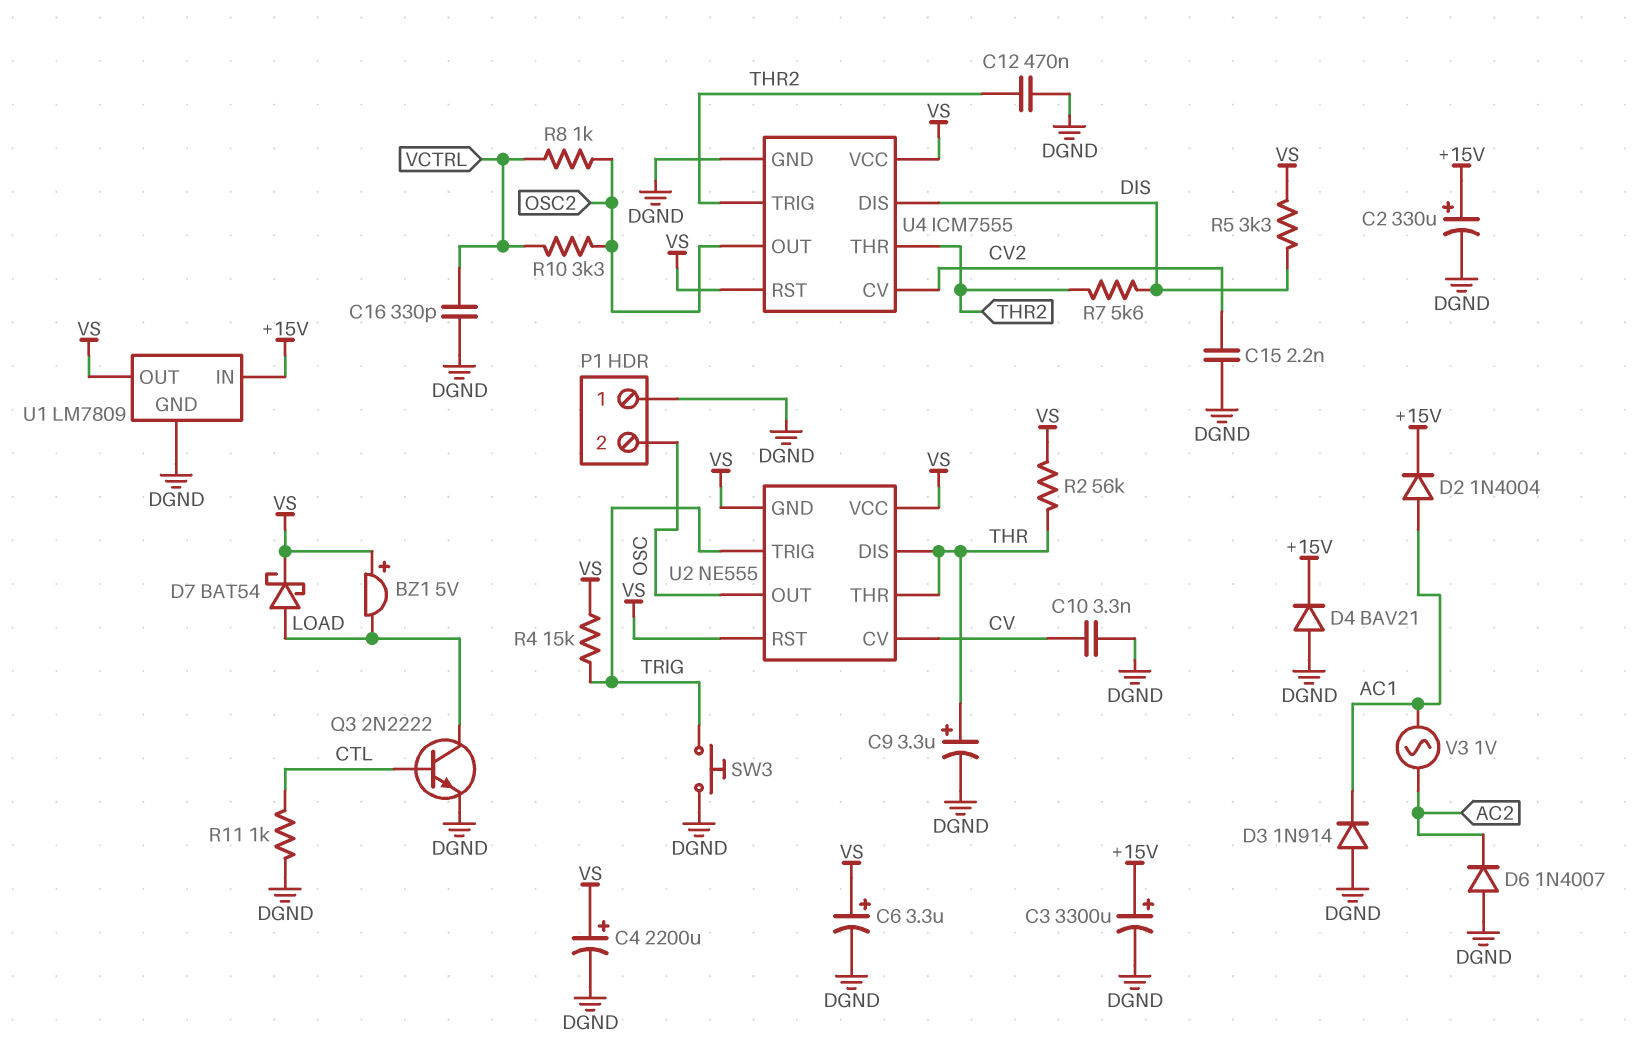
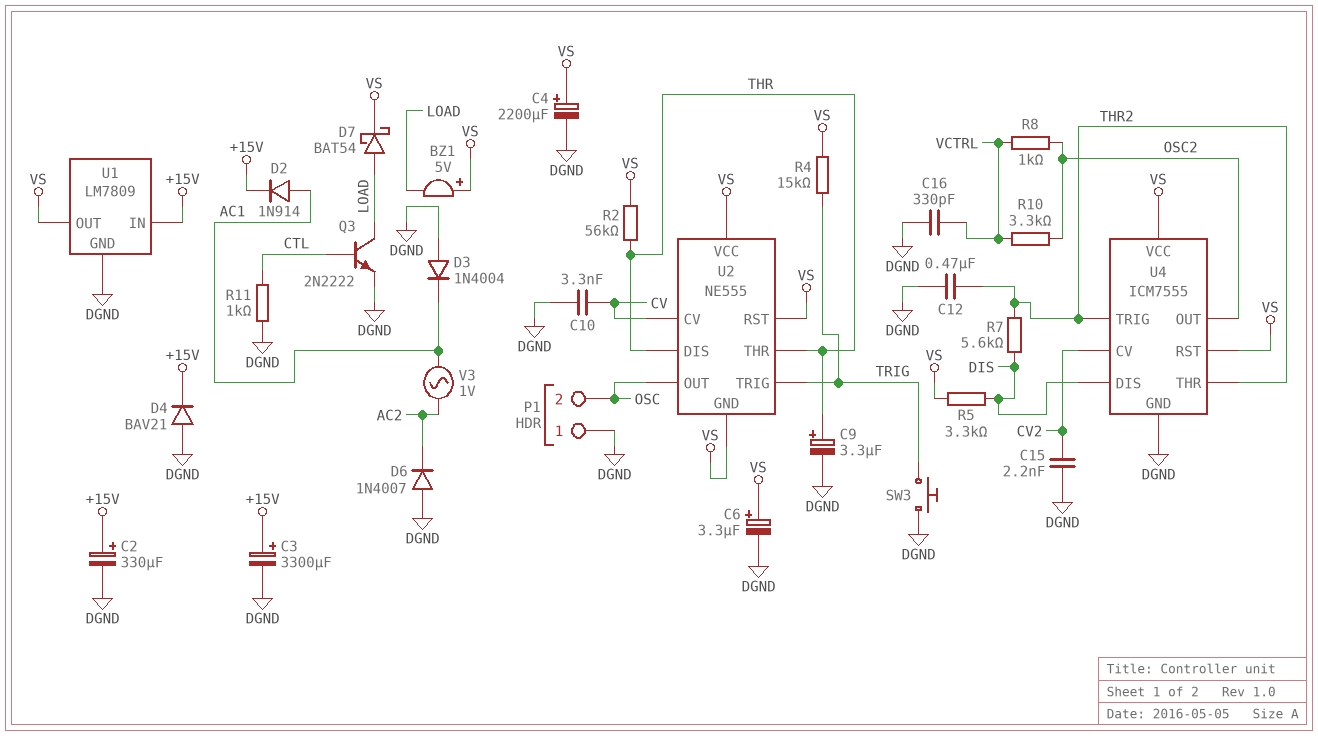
D2: diode 1N4004 (A AC1, K +15V) -> diode 1N914 (A AC1, K +15V)
D3: diode 1N914 (A DGND, K AC1) -> diode 1N4004 (A DGND, K AC1)

